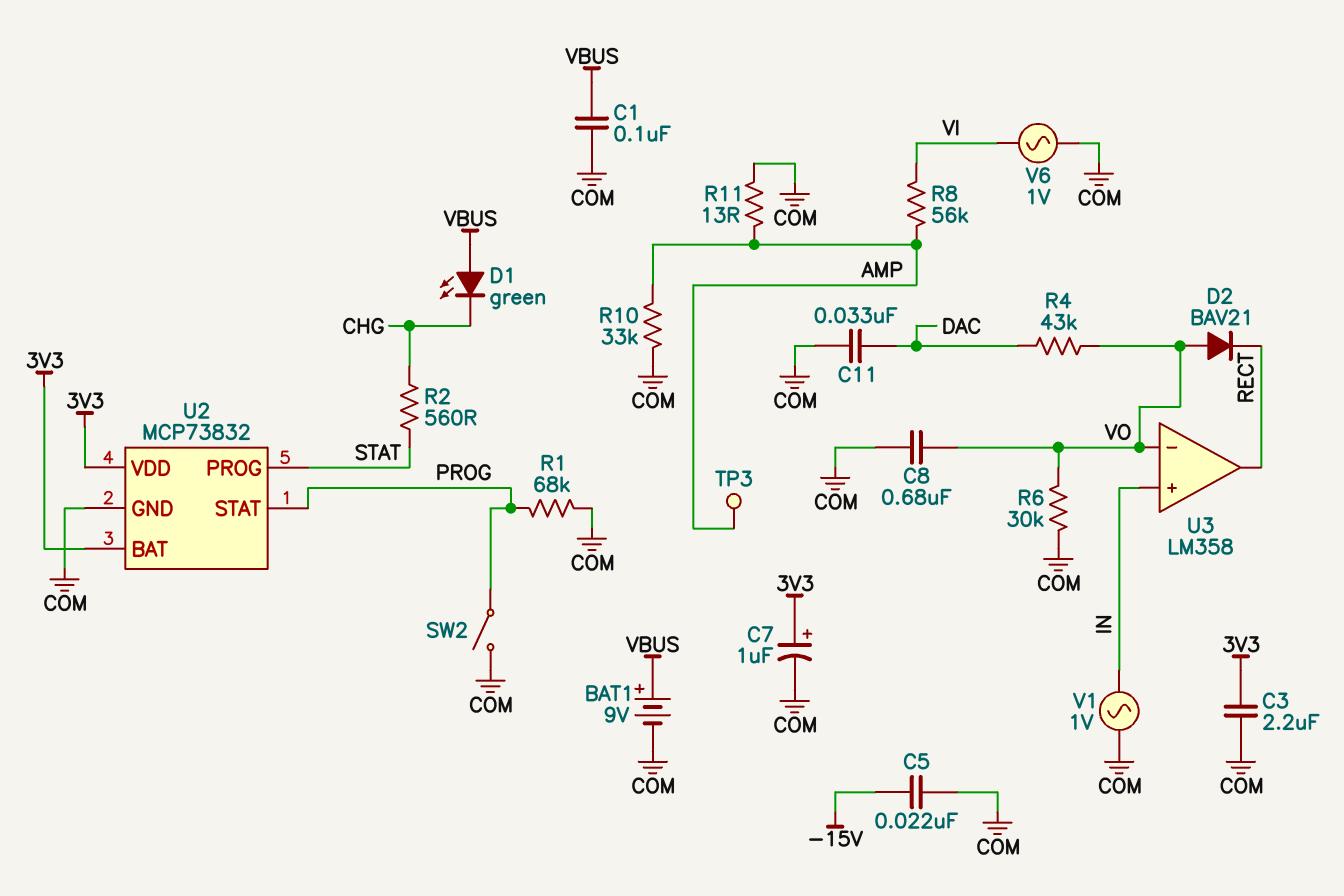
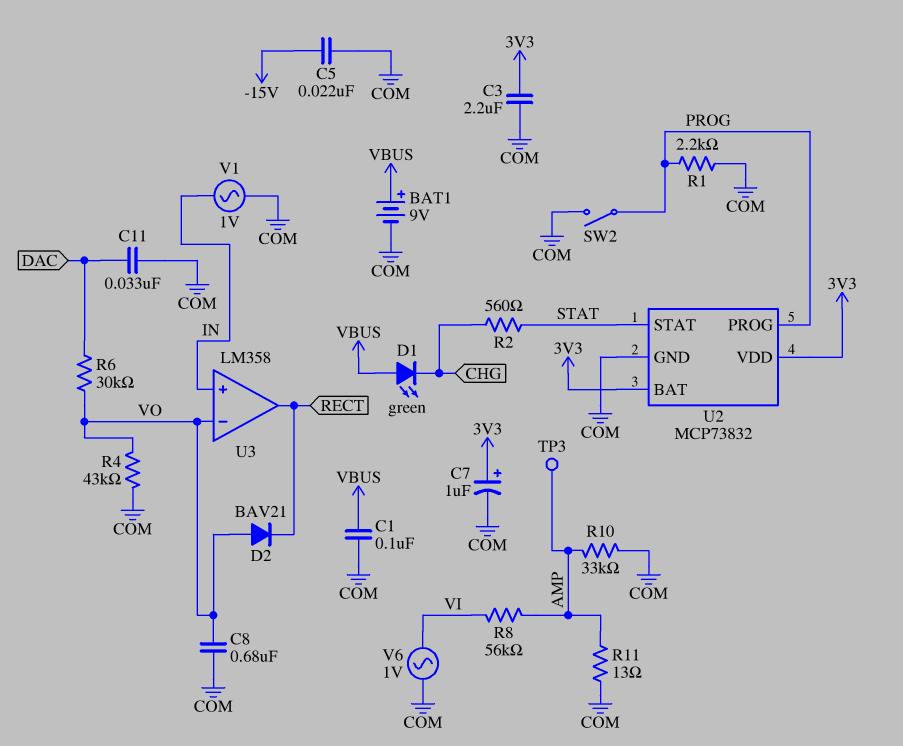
R1: 68k (COM, PROG) -> 2.2k (COM, PROG)
R4: 43k (DAC, VO) -> 43k (COM, VO)
R6: 30k (COM, VO) -> 30k (DAC, VO)
U2 pin PROG: STAT -> PROG
U2 pin STAT: PROG -> STAT

